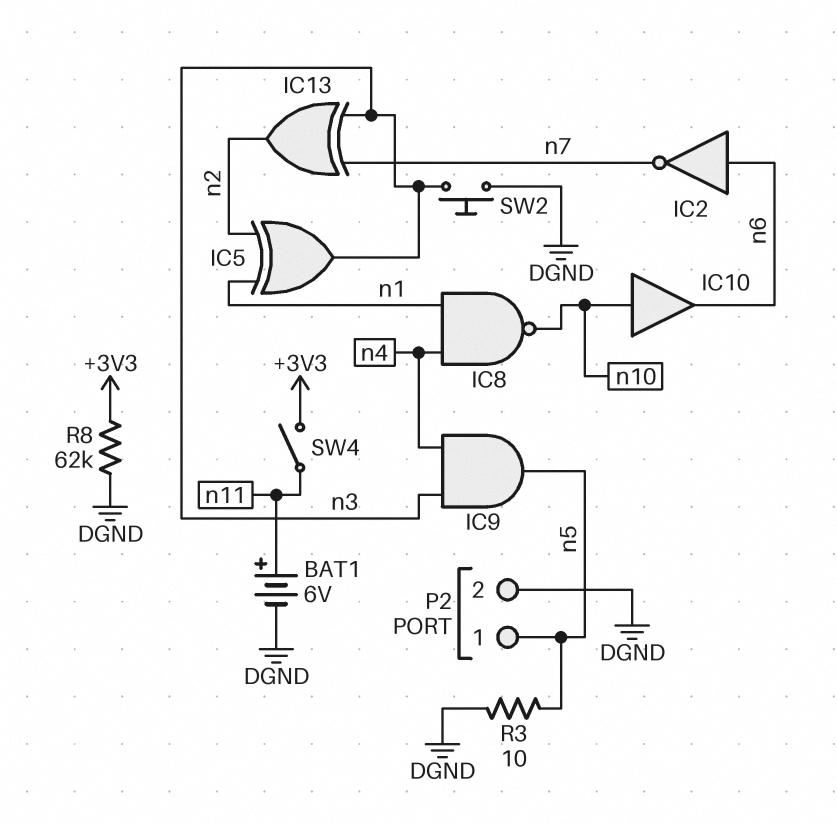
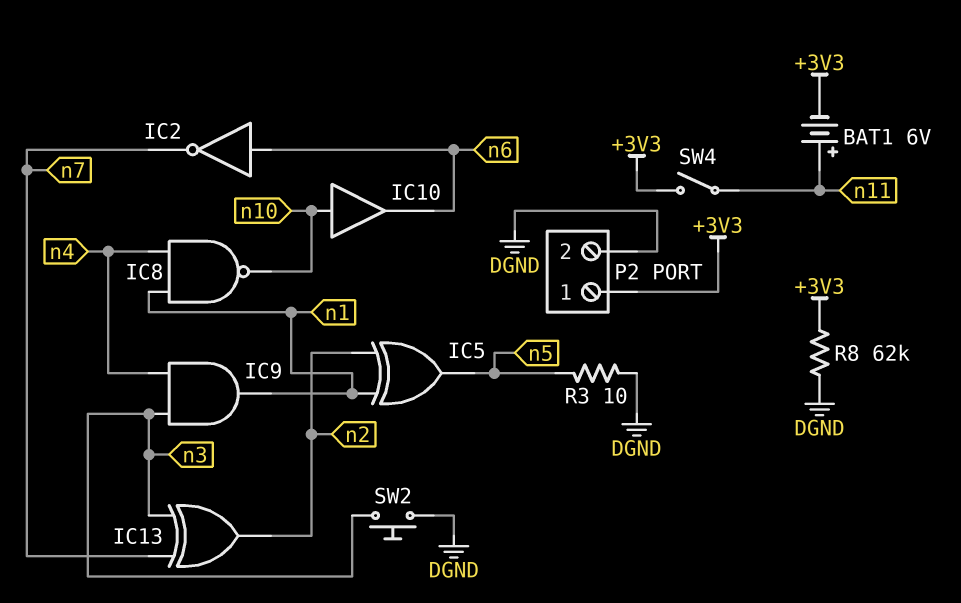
BAT1: 6V (plus n11, minus DGND) -> 6V (plus n11, minus +3V3)
IC5: XOR (in n1, in n2, out n3) -> XOR (in n1, in n2, out n5)
IC9: AND (in n3, in n4, out n5) -> AND (in n3, in n4, out n1)
P2 pin 1: n5 -> +3V3

